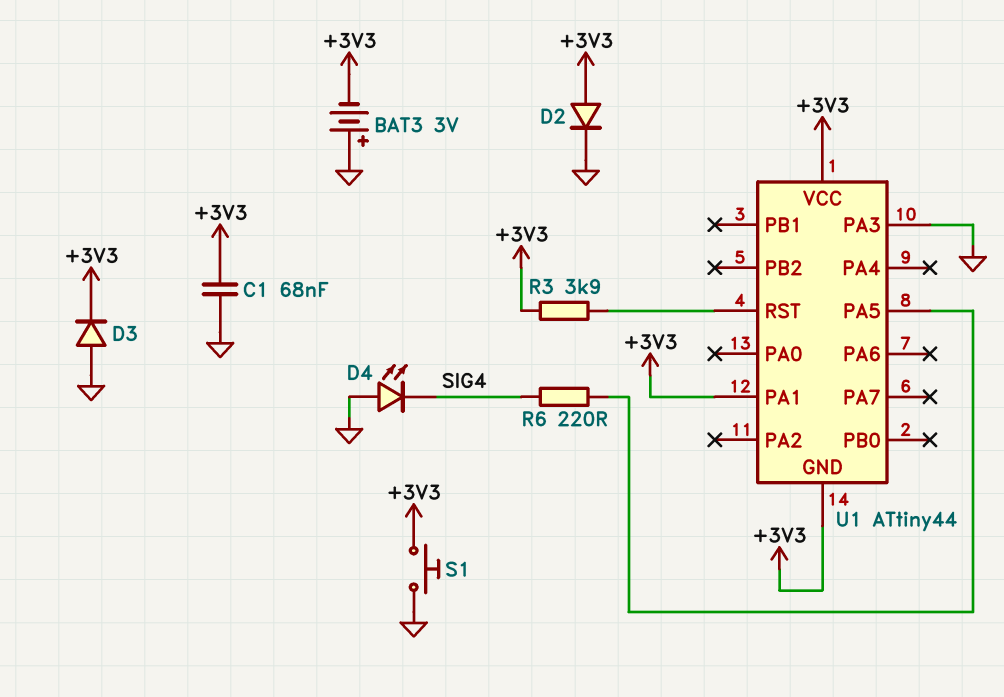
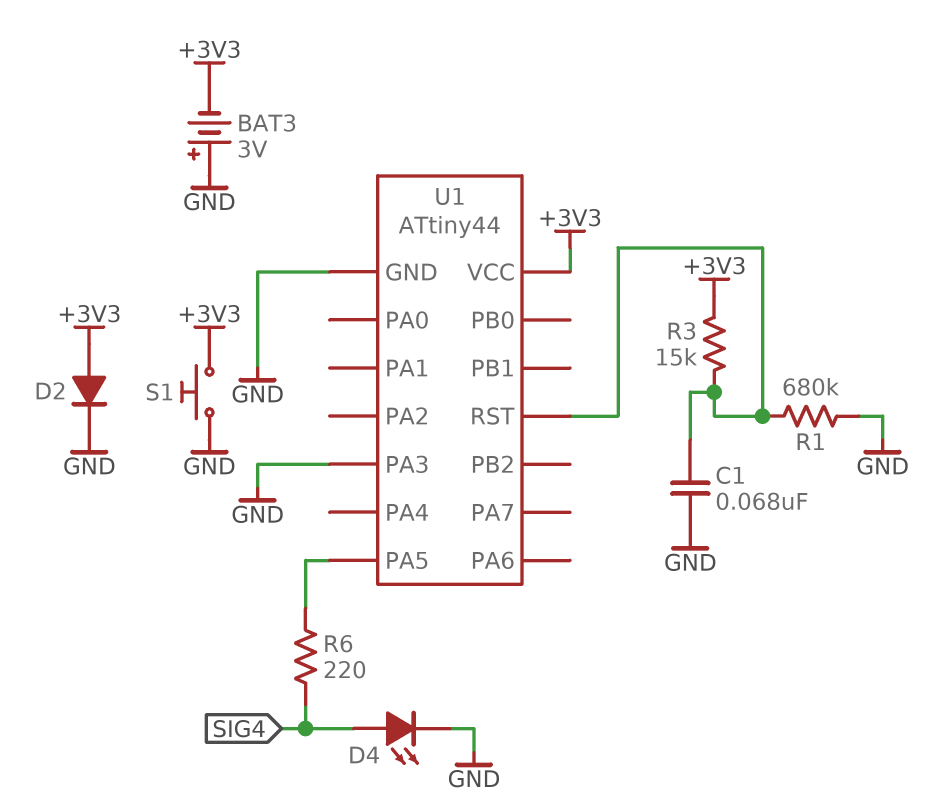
C1: 68nF (+3V3, GND) -> 68nF (GND, U1/RST)
D3: diode (A GND, K +3V3) -> none
D4: LED (A GND, K SIG4) -> LED (A SIG4, K GND)
R1: none -> 680k (GND, U1/RST)
R3: 3.9k (+3V3, U1/RST) -> 15k (+3V3, U1/RST)
U1 pin GND: +3V3 -> GND
U1 pin PA1: +3V3 -> none

